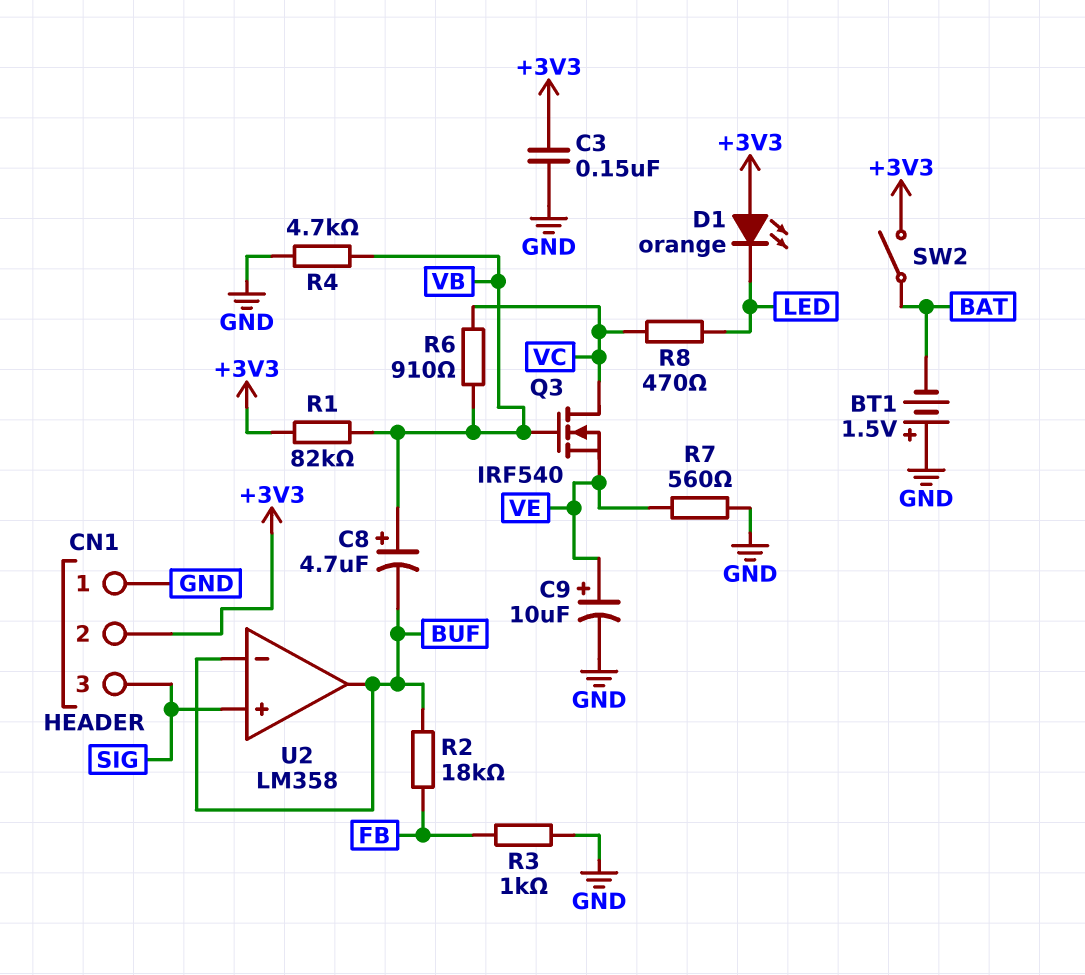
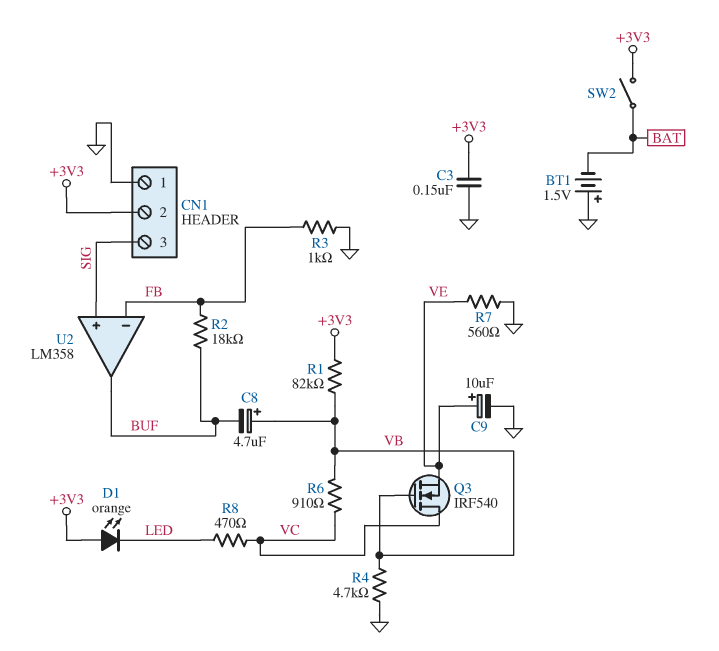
U2 pin in-: BUF -> FB

